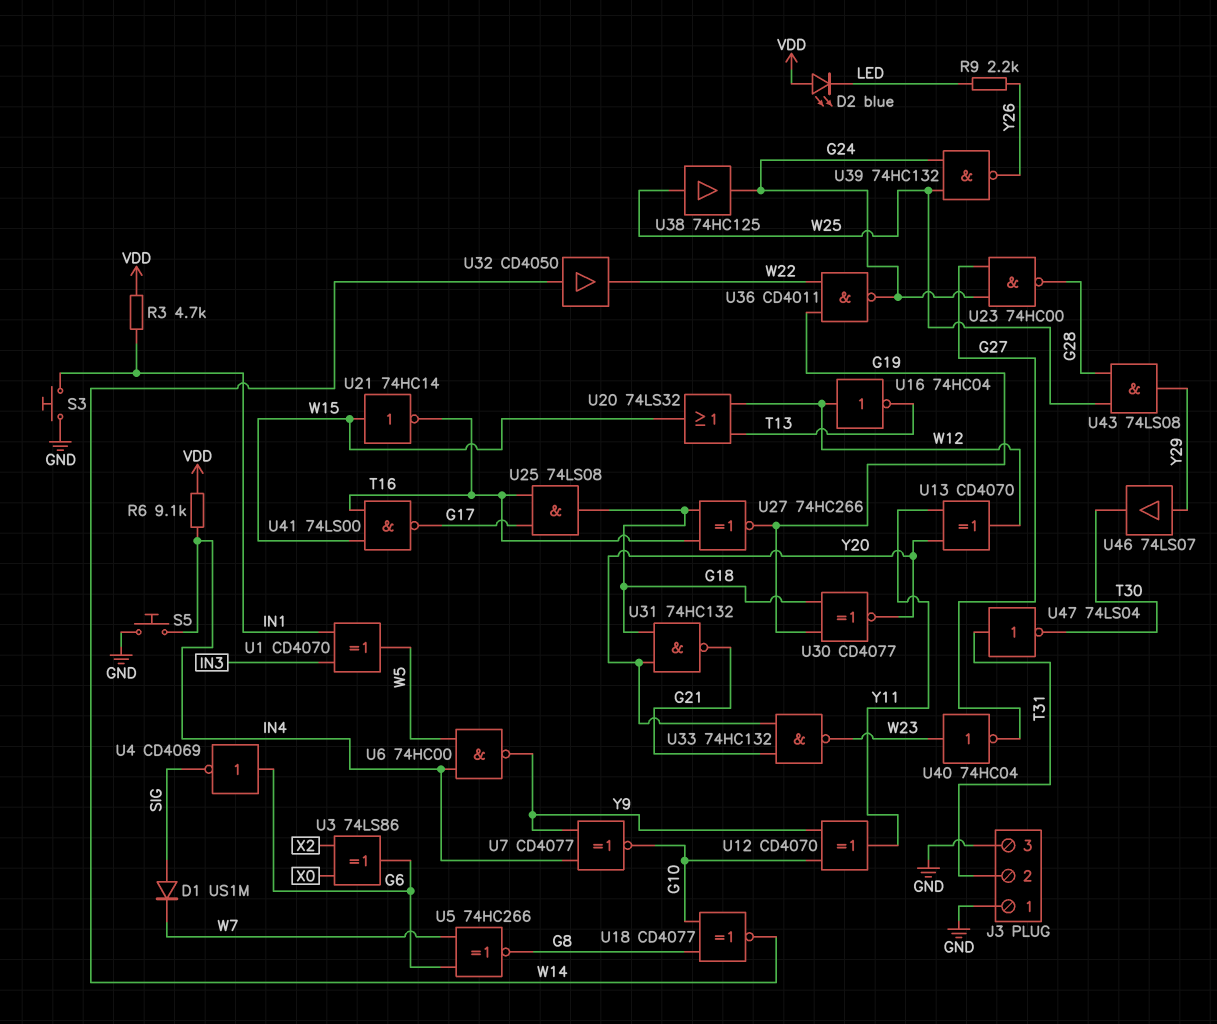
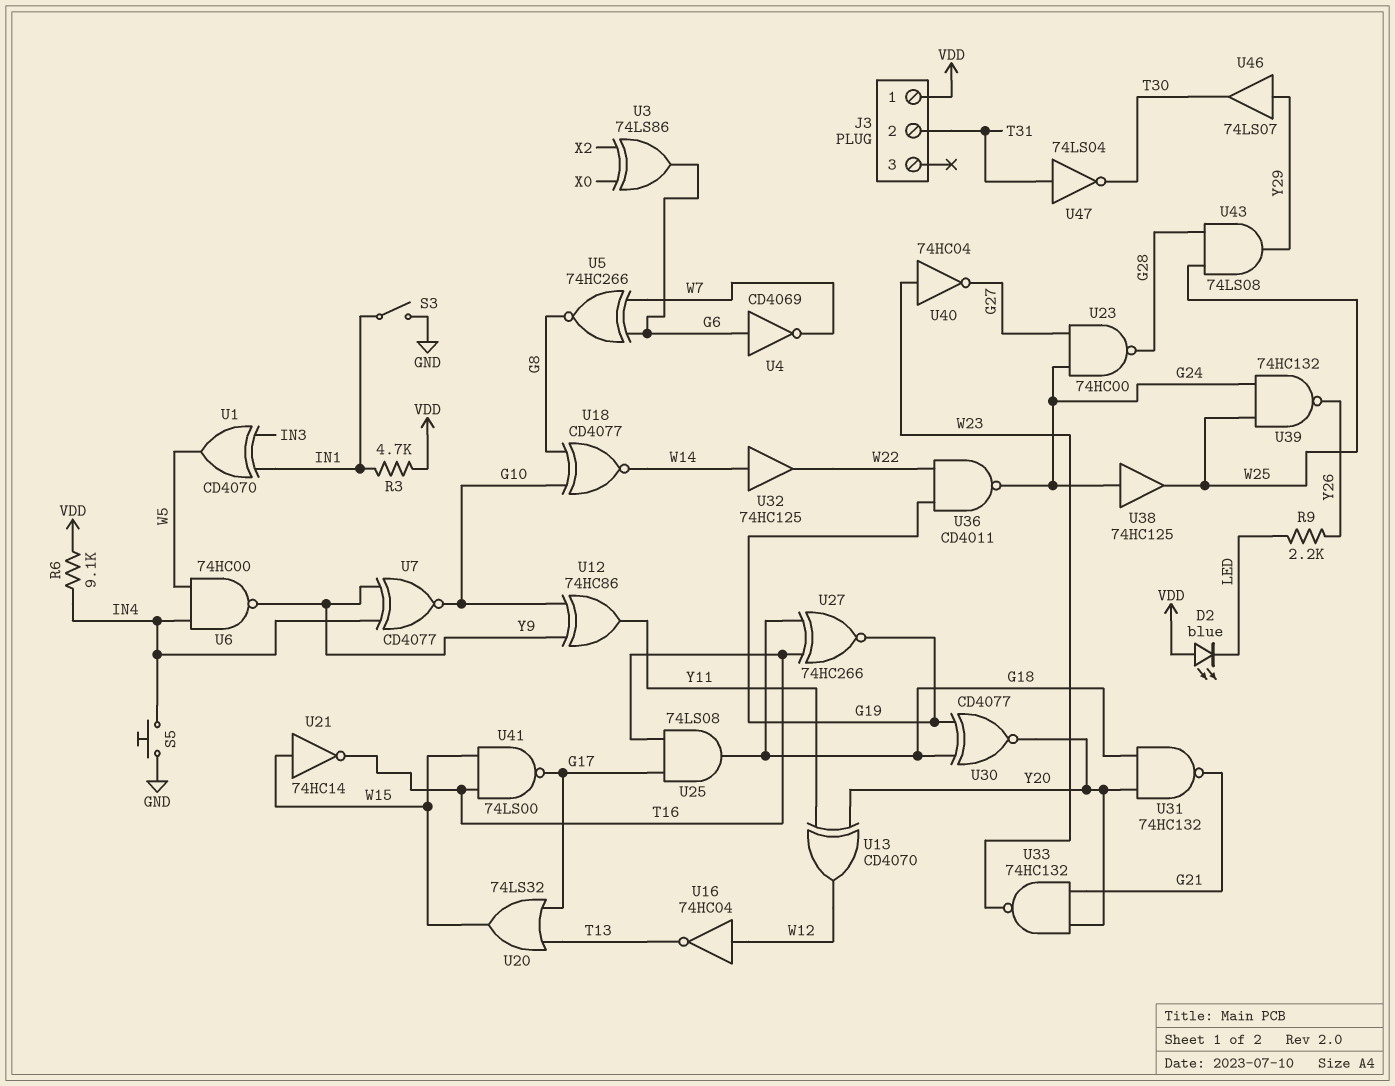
D1: diode US1M (A SIG, K W7) -> none
J3 pin 1: GND -> VDD
J3 pin 3: GND -> none
S3: button (GND, IN1) -> switch (GND, IN1)
U4: NOT CD4069 (in G6, out SIG) -> NOT CD4069 (in G6, out W7)
U12: XOR CD4070 (in G10, in Y9, out Y11) -> XOR 74HC86 (in G10, in Y9, out Y11)
U20: OR 74LS32 (in T13, in W12, out W15) -> OR 74LS32 (in G17, in T13, out W15)
U32: buffer CD4050 (in W14, out W22) -> buffer 74HC125 (in W14, out W22)
U38: buffer 74HC125 (in W25, out G24) -> buffer 74HC125 (in G24, out W25)

